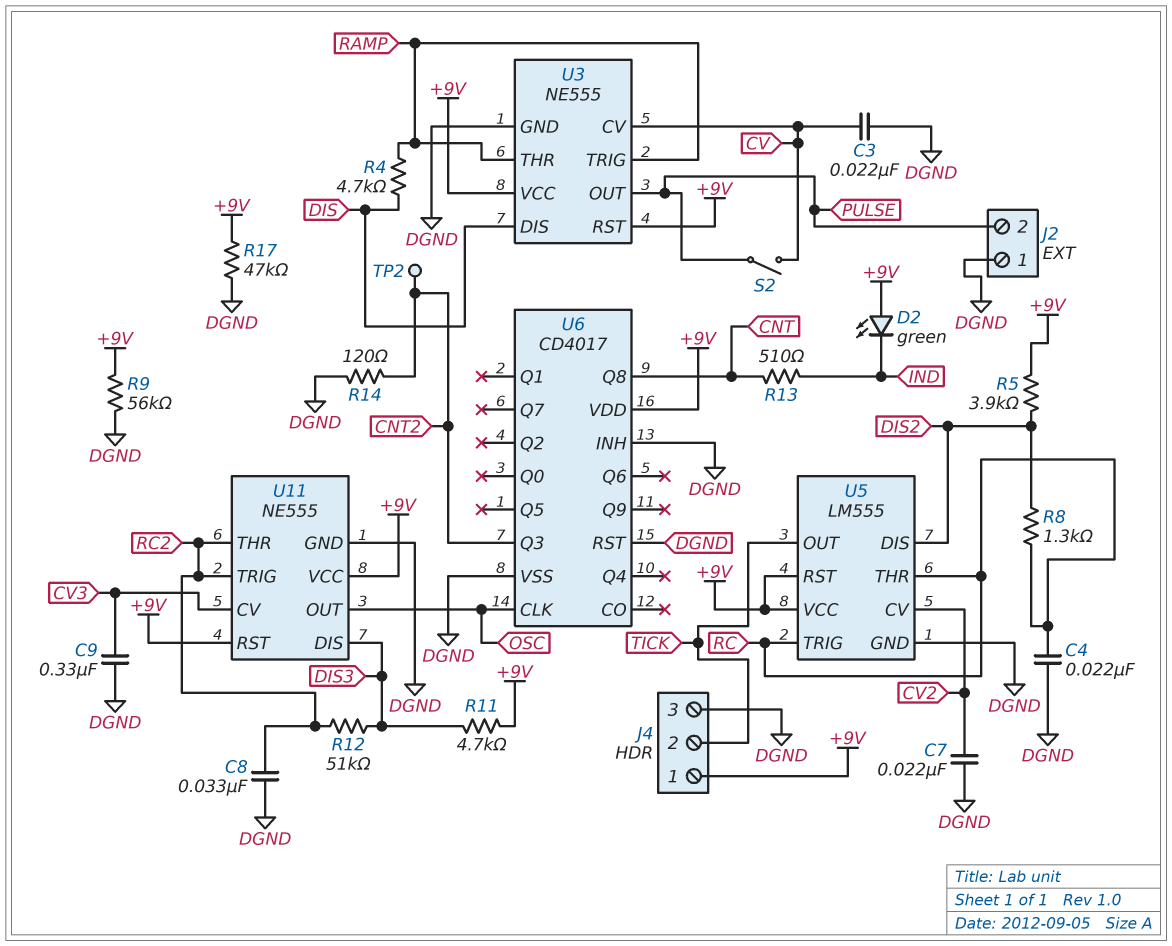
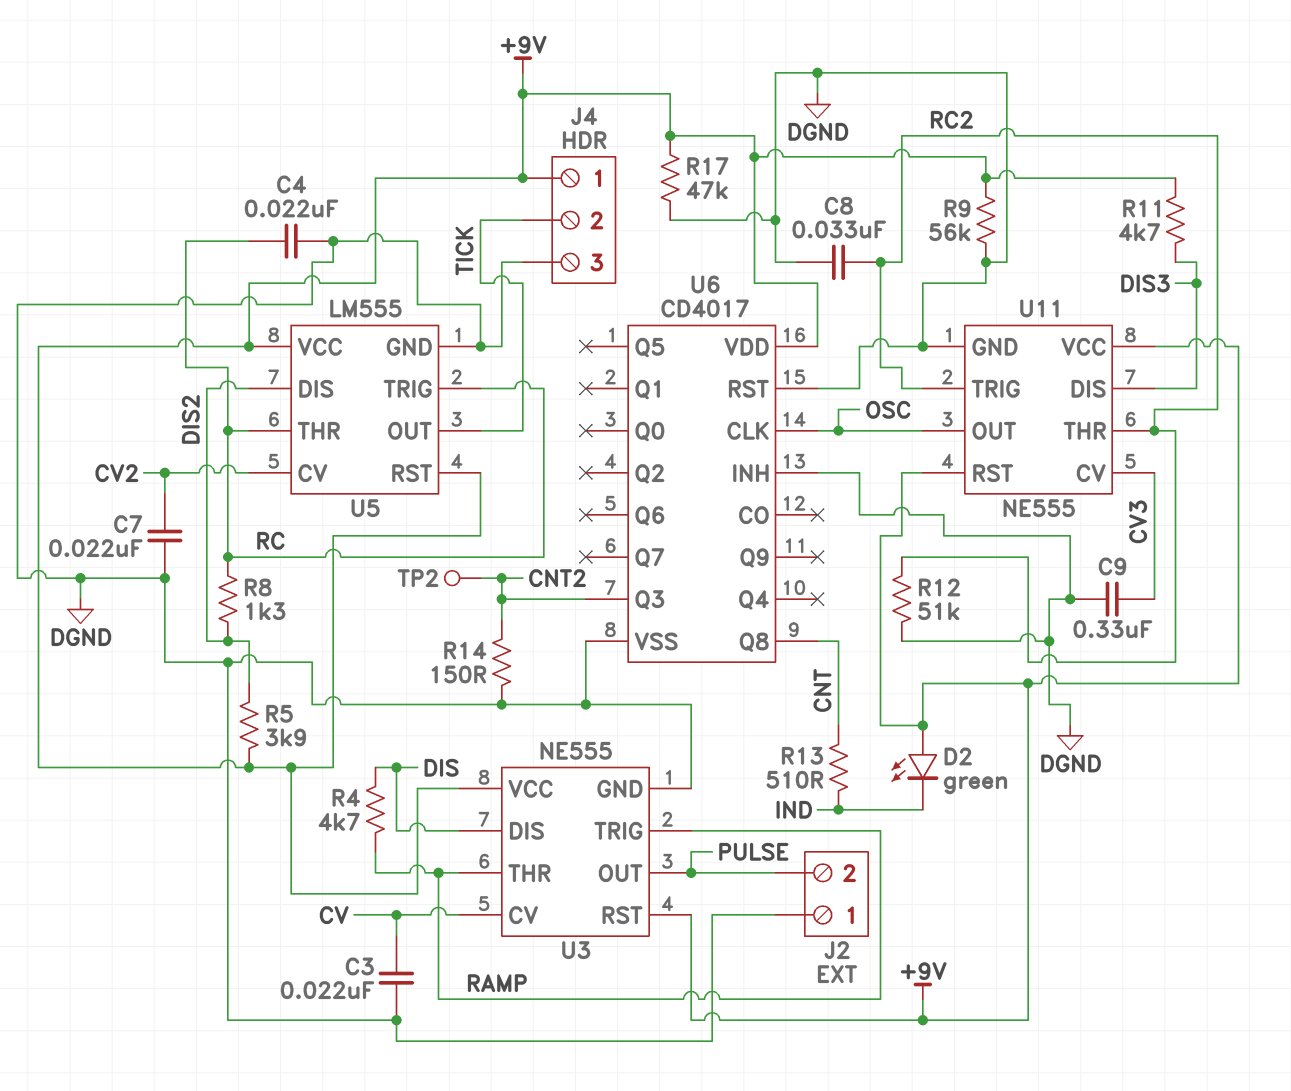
R12: 51k (DIS3, RC2) -> 51k (DGND, RC2)
R14: 120 (CNT2, DGND) -> 150 (CNT2, DGND)
S2: switch (CV, PULSE) -> none

